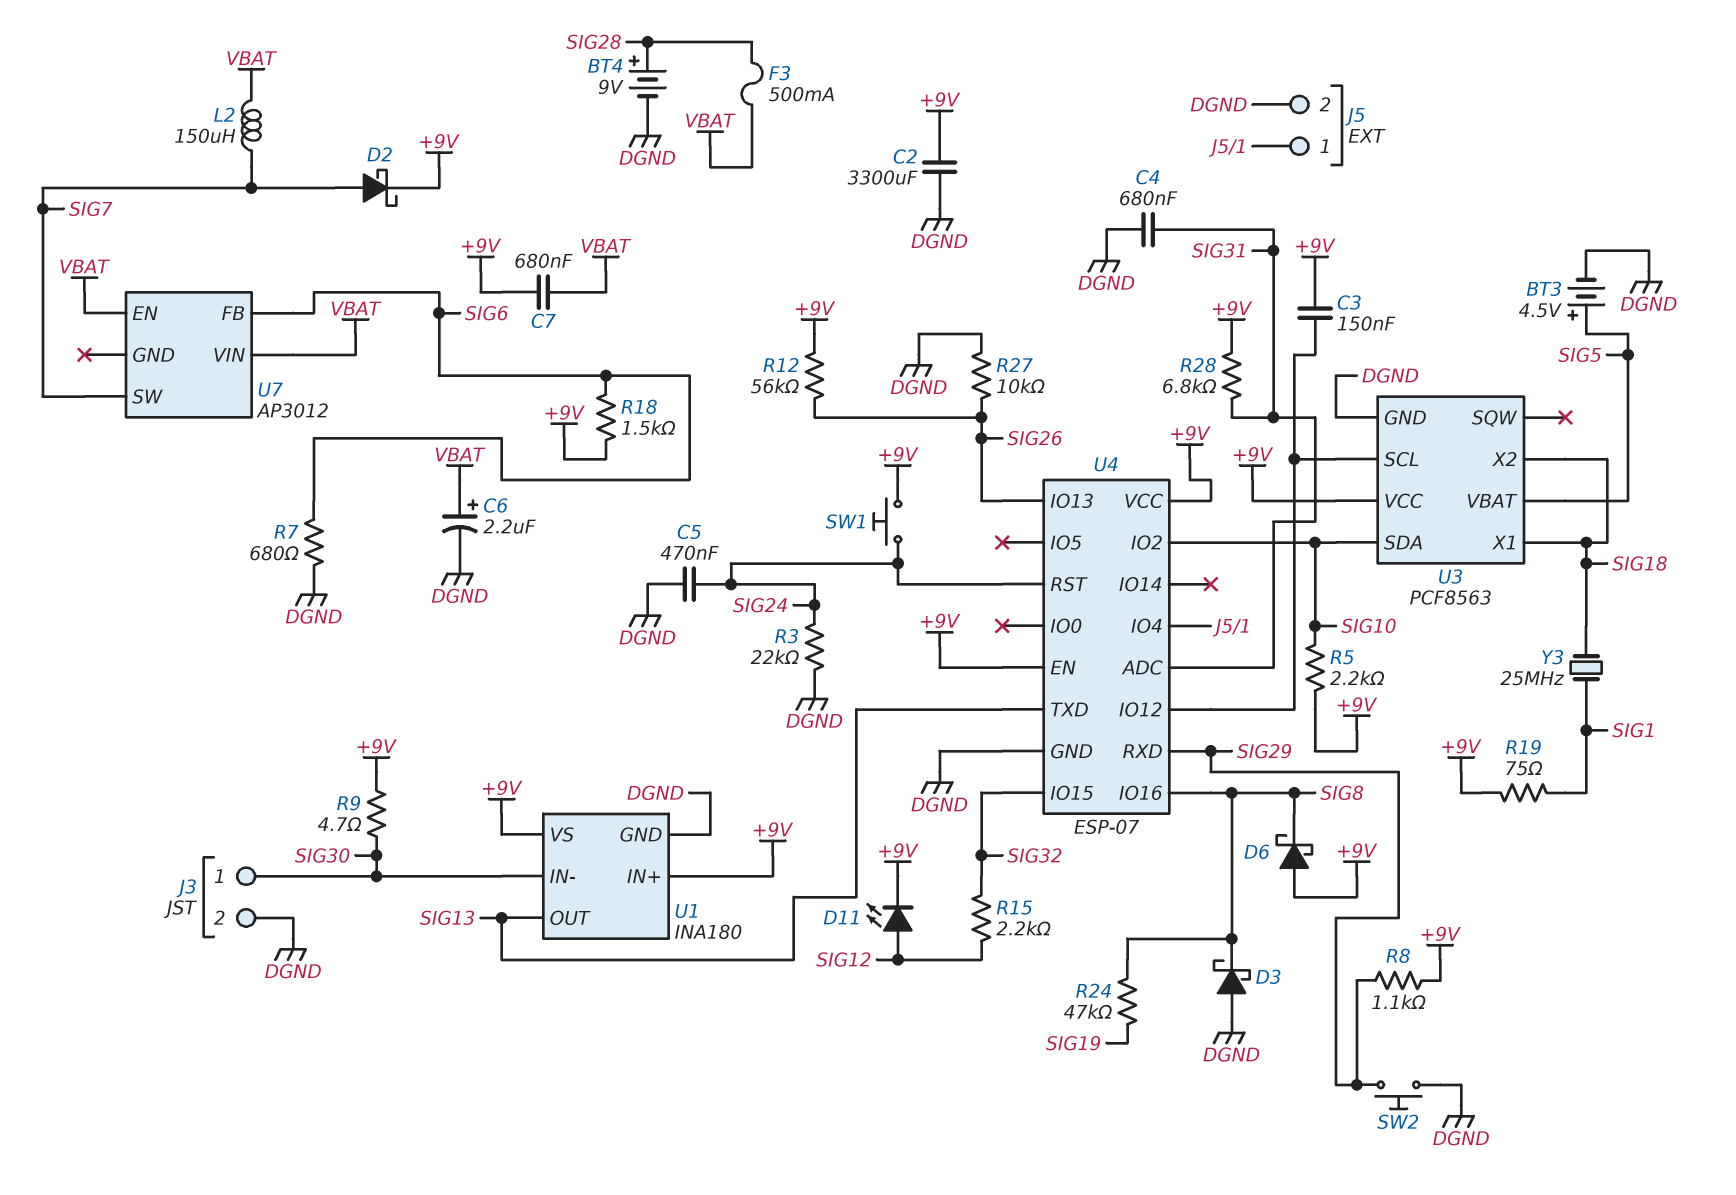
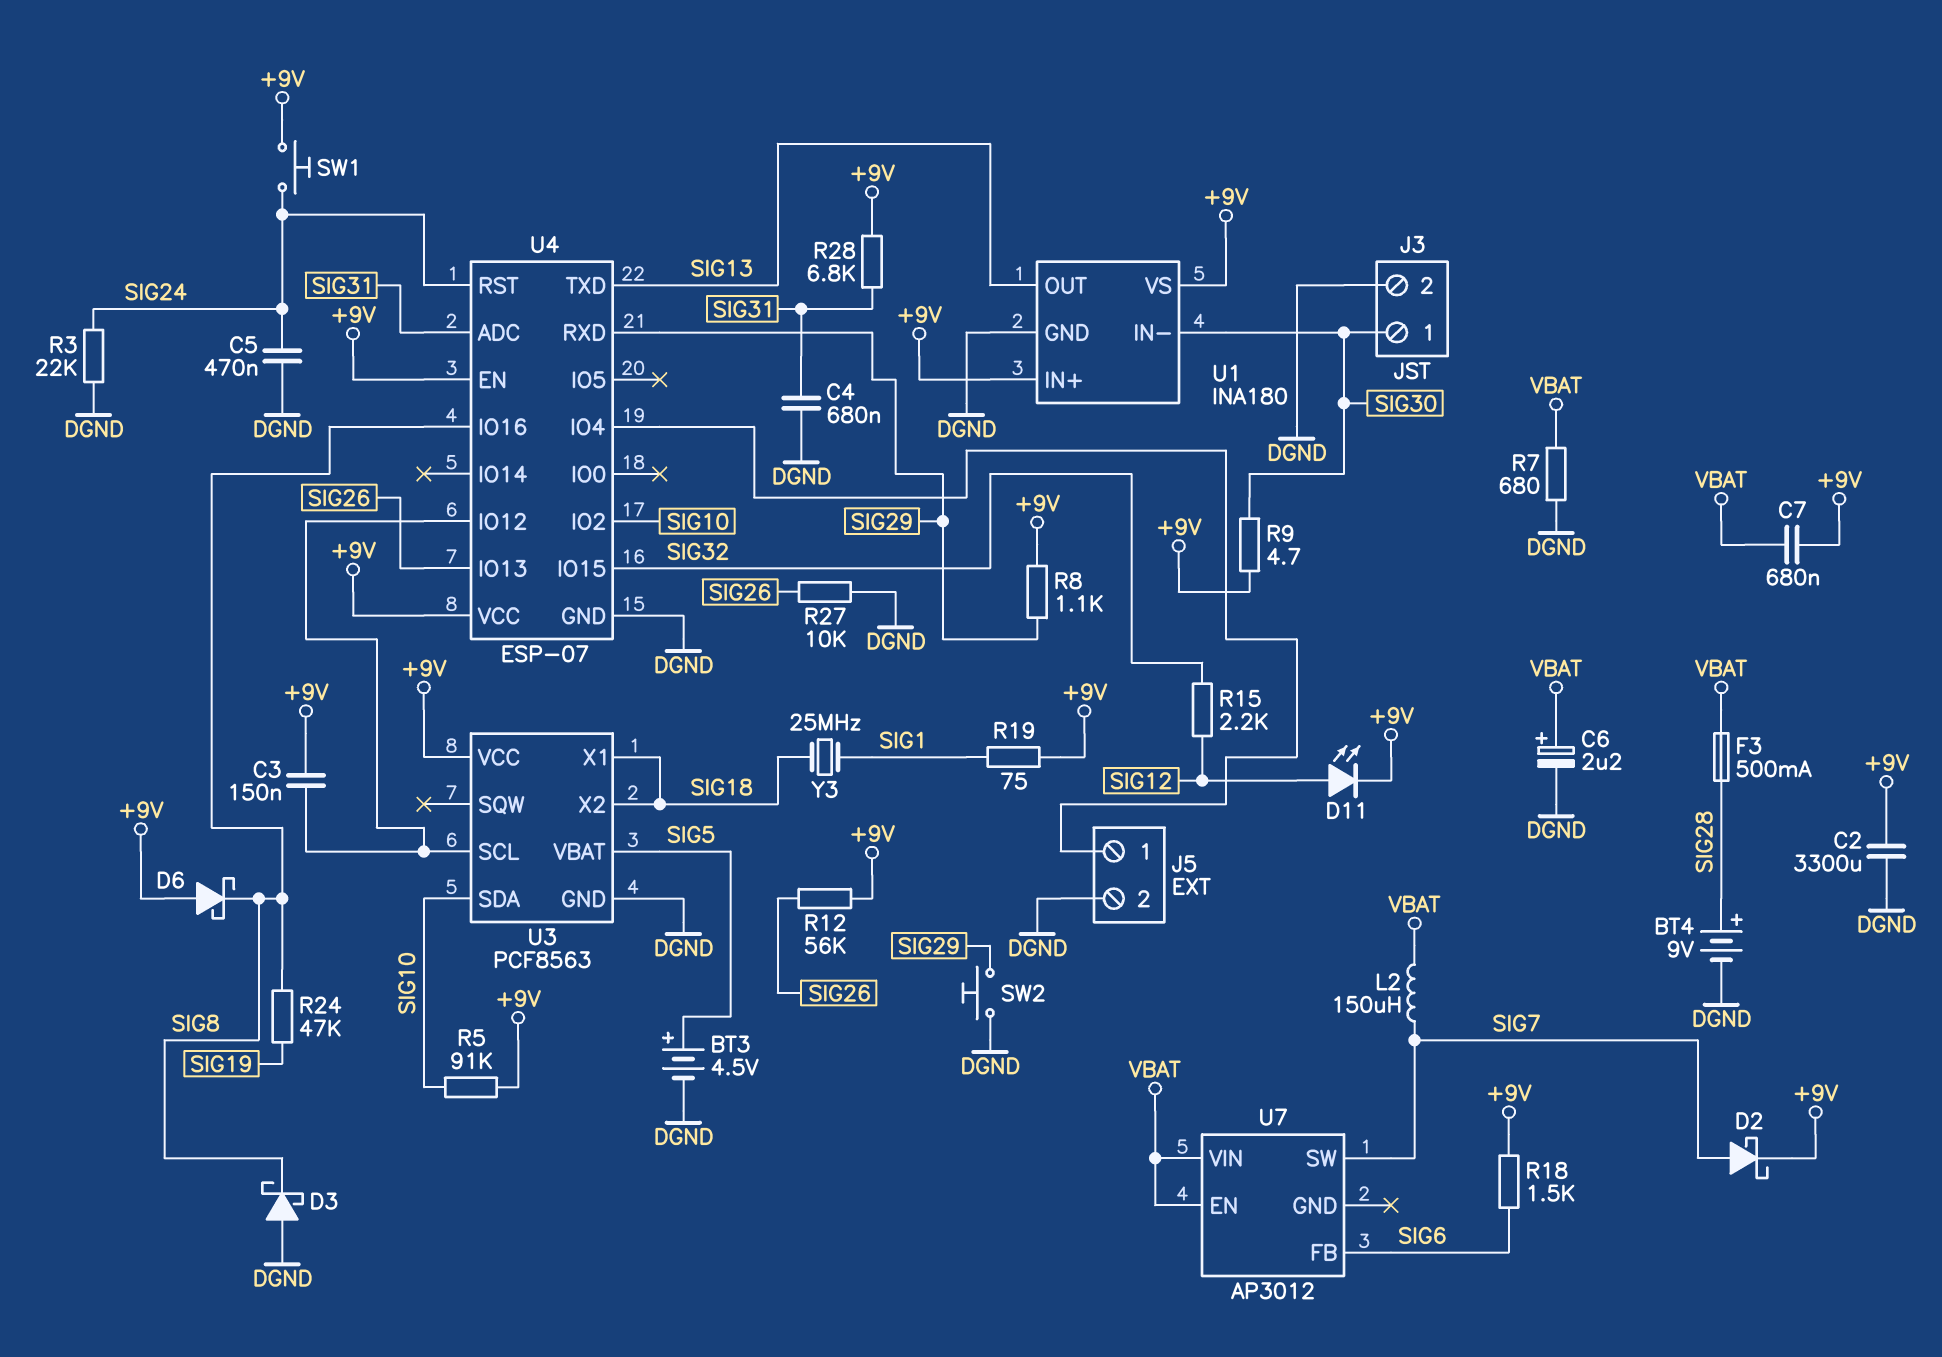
R5: 2.2k (+9V, SIG10) -> 91k (+9V, SIG10)
R7: 680 (DGND, SIG6) -> 680 (DGND, VBAT)

